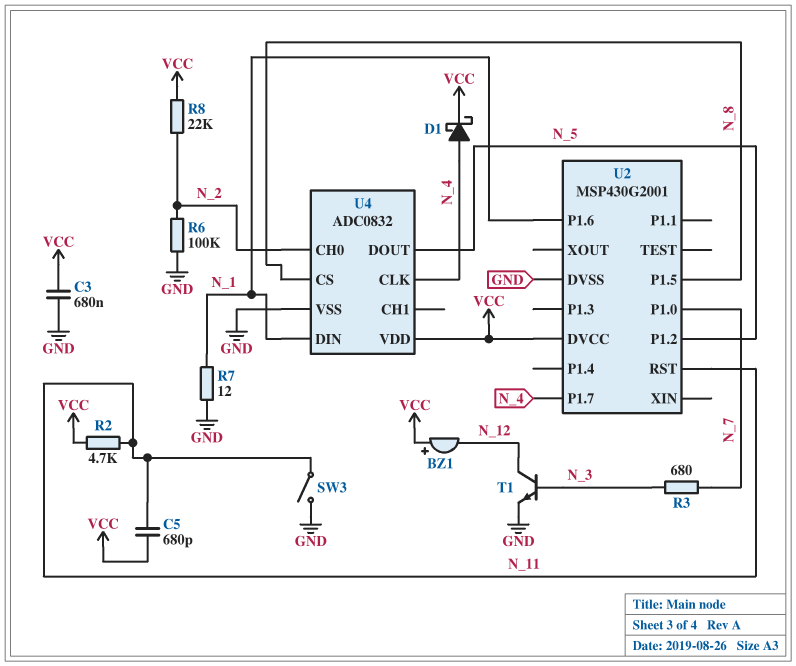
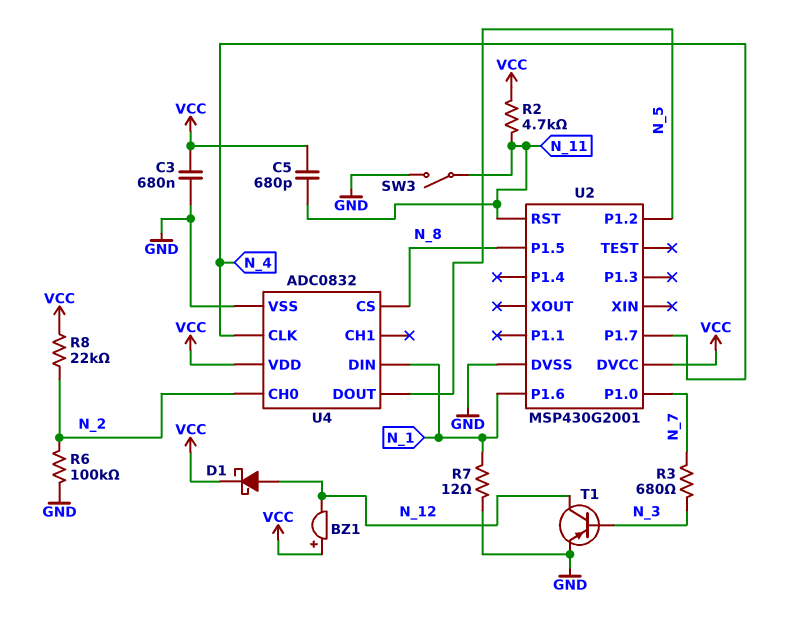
D1: schottky (A N_4, K VCC) -> schottky (A N_12, K VCC)
T1: NPN (B N_3, C N_12, E GND) -> PNP (B N_3, C N_12, E GND)

